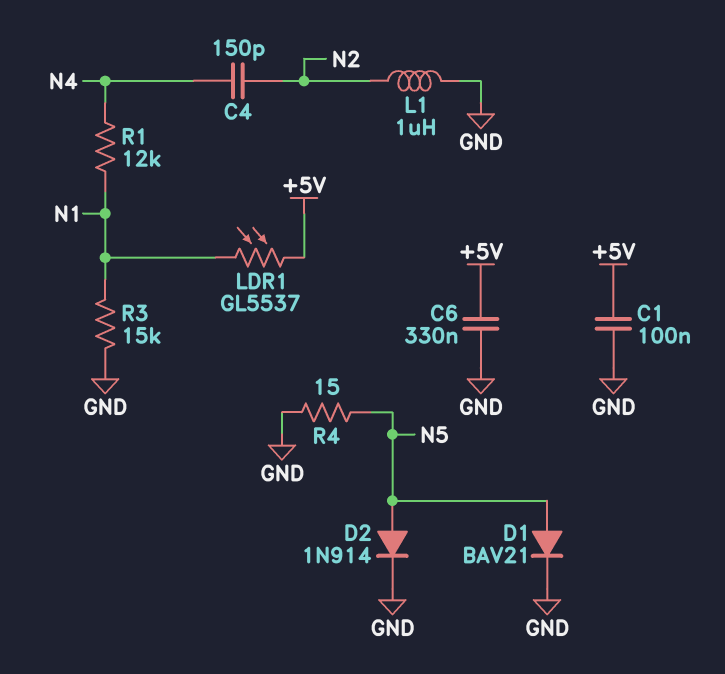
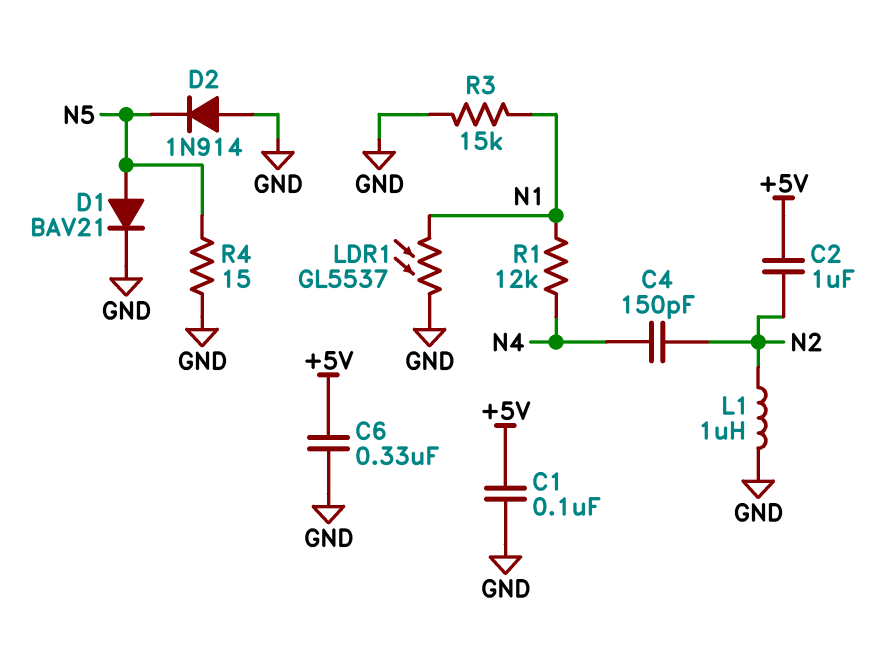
C2: none -> 1uF (+5V, N2)
D2: diode 1N914 (A N5, K GND) -> diode 1N914 (A GND, K N5)
LDR1: GL5537 (+5V, N1) -> GL5537 (GND, N1)

